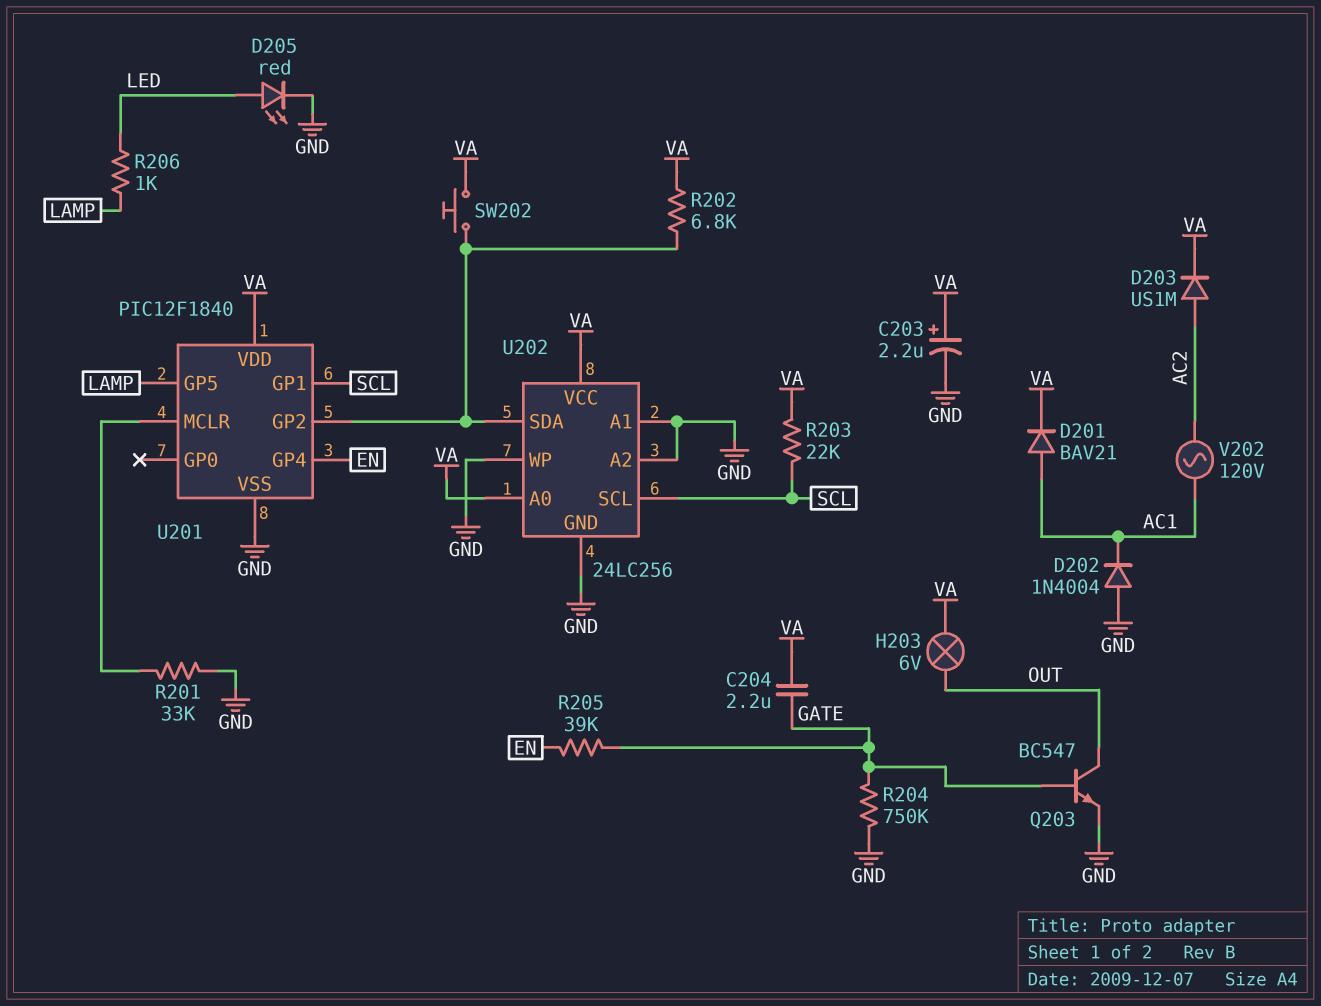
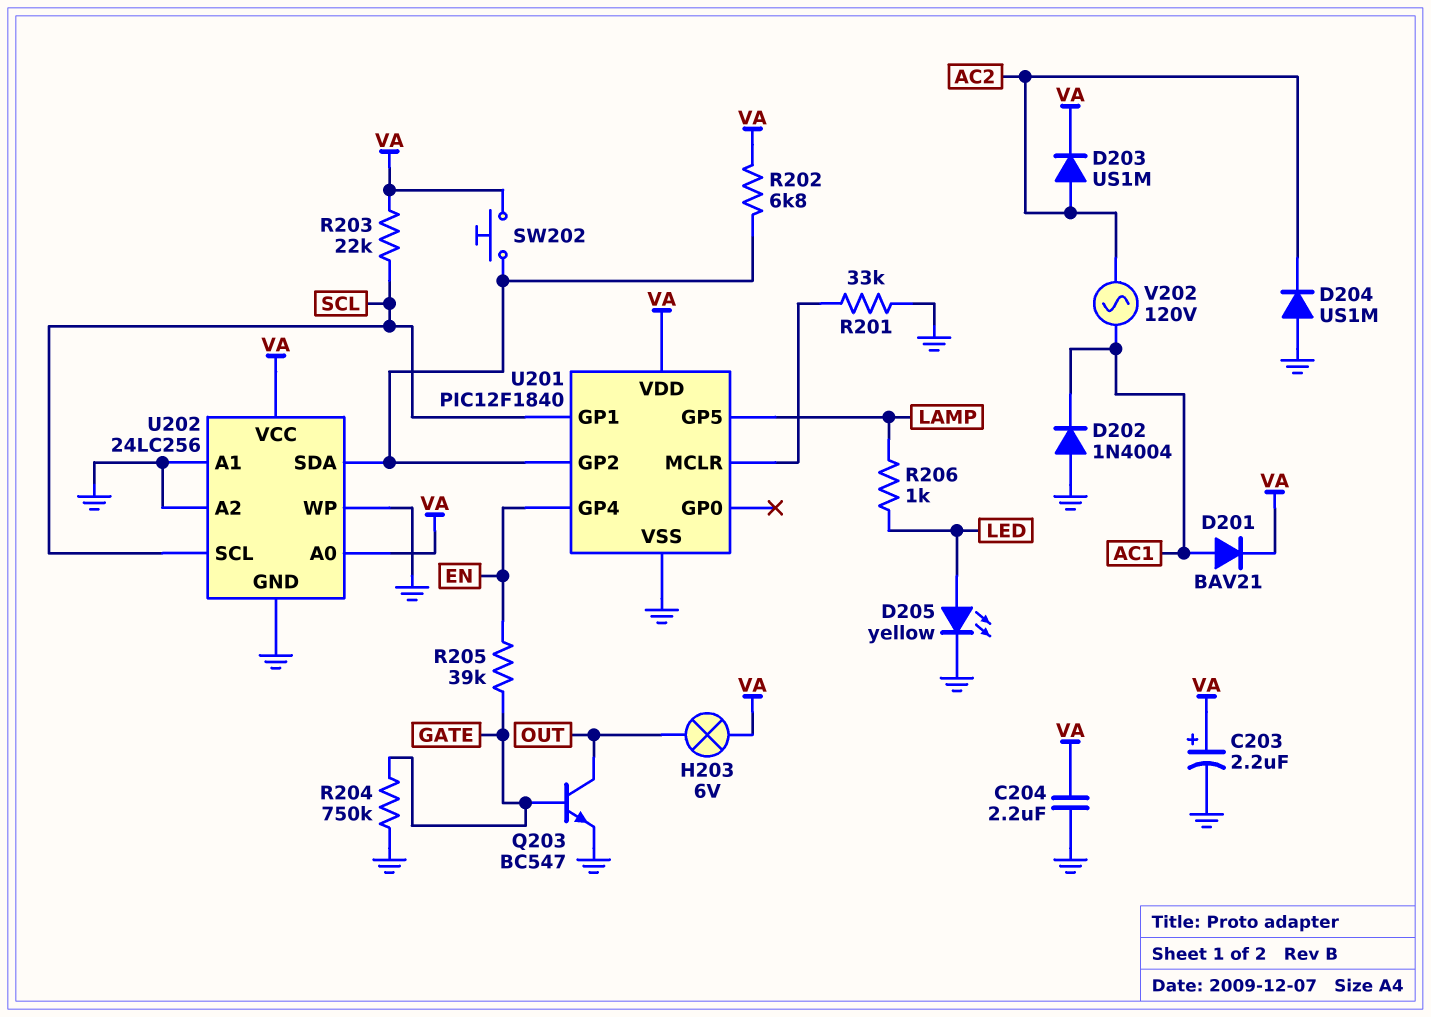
C204: 2.2uF (GATE, VA) -> 2.2uF (GND, VA)
D204: none -> diode US1M (A GND, K AC2)
D205: LED red (A LED, K GND) -> LED yellow (A LED, K GND)

